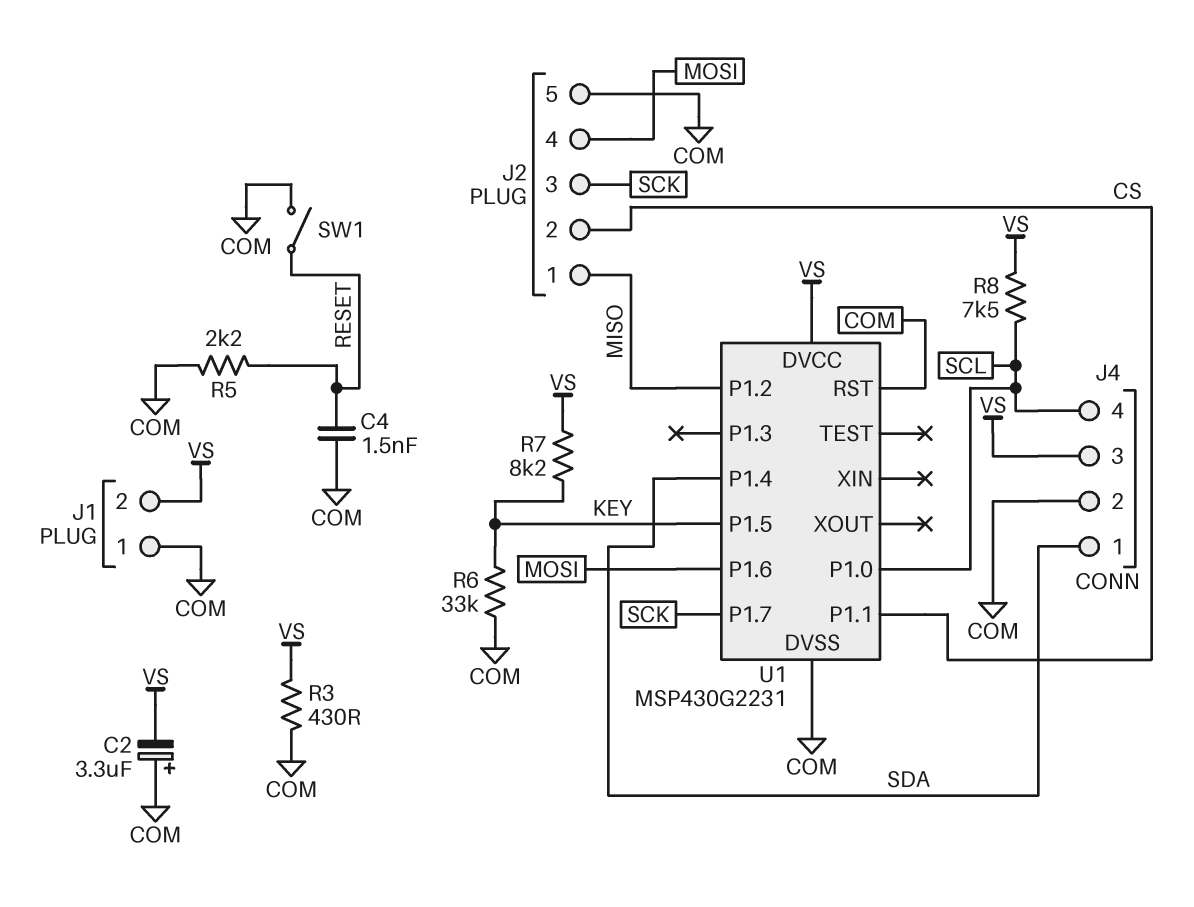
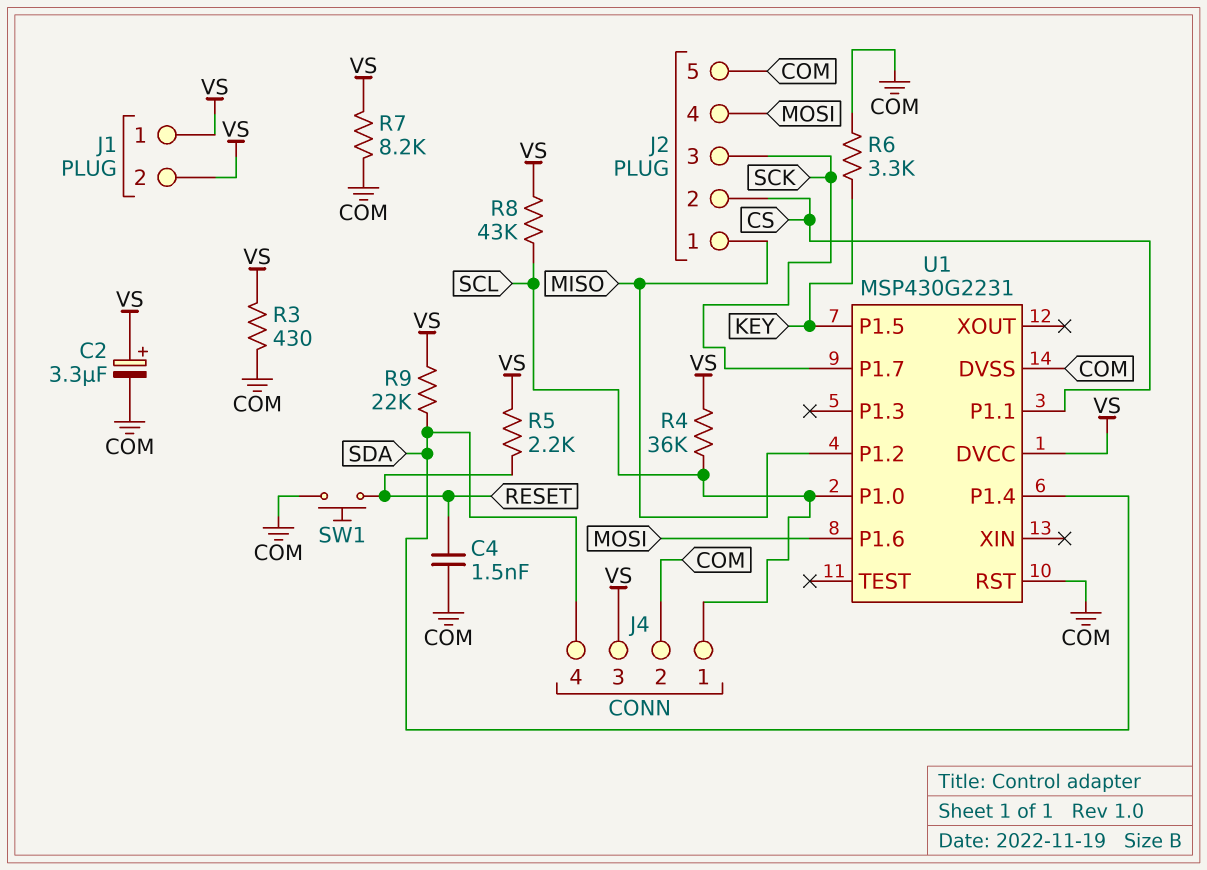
C2: 3.3uF (plus COM, minus VS) -> 3.3uF (plus VS, minus COM)
J1 pin 1: COM -> VS
J4 pin 1: SDA -> SCL
J4 pin 4: SCL -> SDA
R4: none -> 36k (SCL, VS)
R5: 2.2k (COM, RESET) -> 2.2k (RESET, VS)
R6: 33k (COM, KEY) -> 3.3k (COM, KEY)
R7: 8.2k (KEY, VS) -> 8.2k (COM, VS)
R8: 7.5k (SCL, VS) -> 43k (SCL, VS)
R9: none -> 22k (SDA, VS)
SW1: switch (COM, RESET) -> button (COM, RESET)

